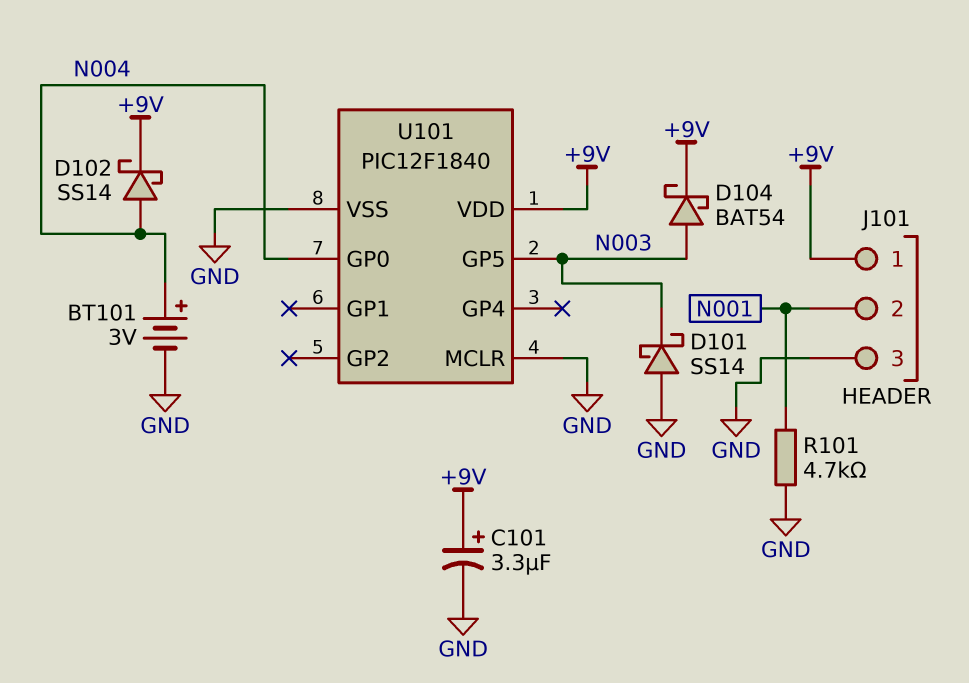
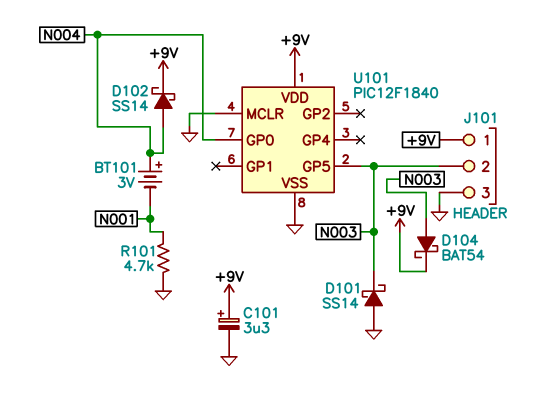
BT101: 3V (plus N004, minus GND) -> 3V (plus N004, minus N001)
J101 pin 2: N001 -> N003

